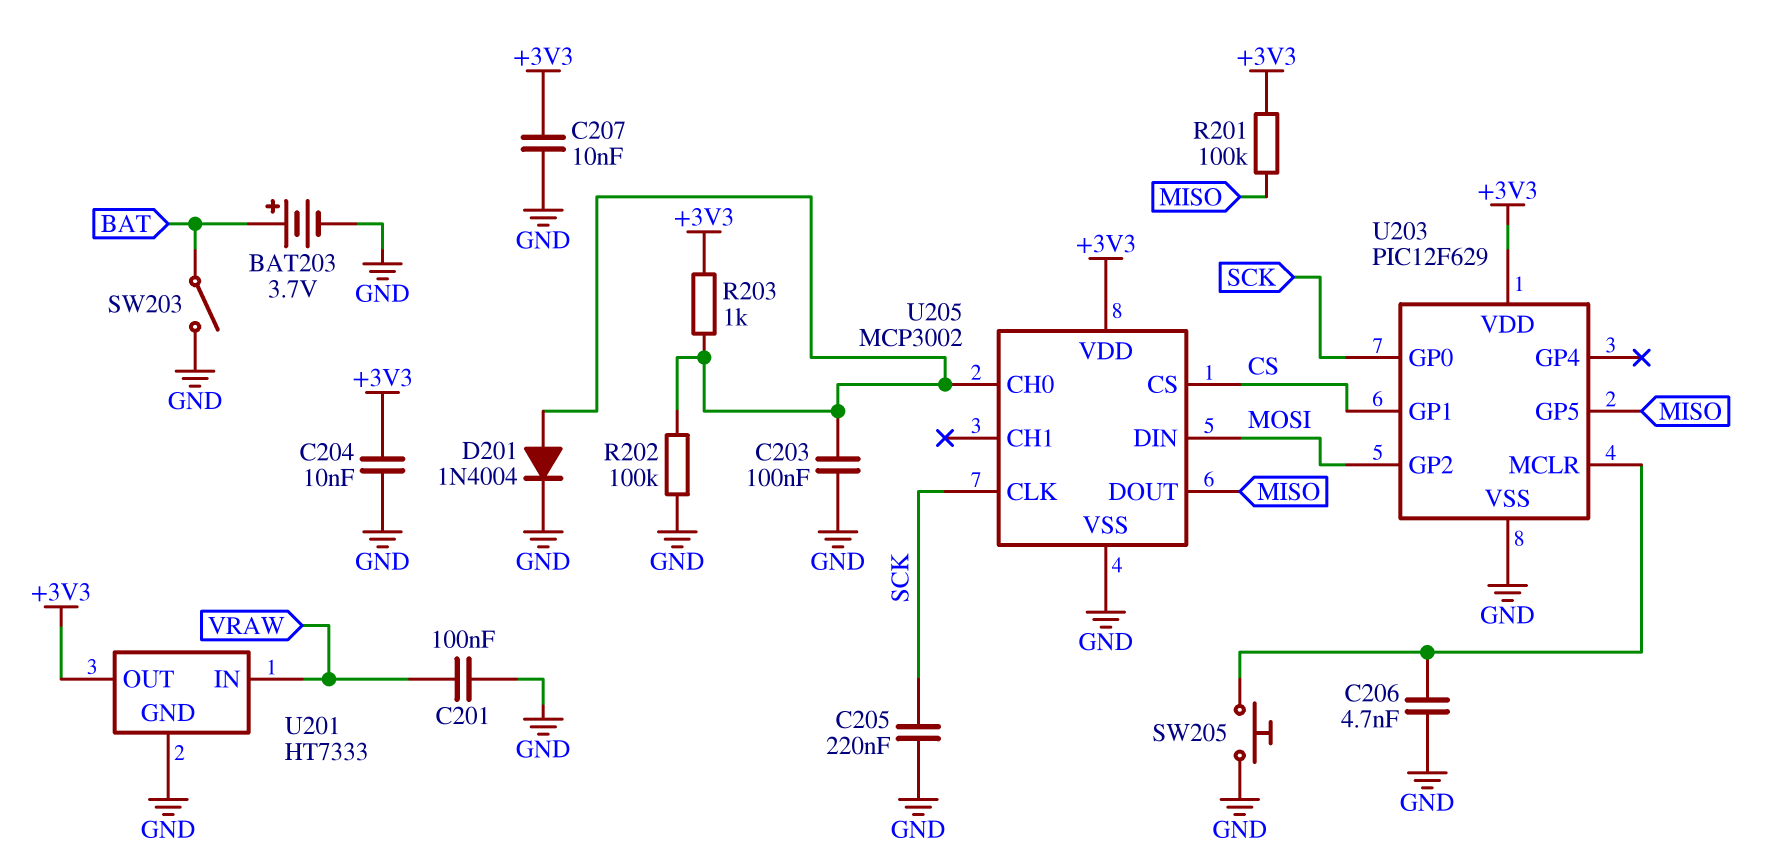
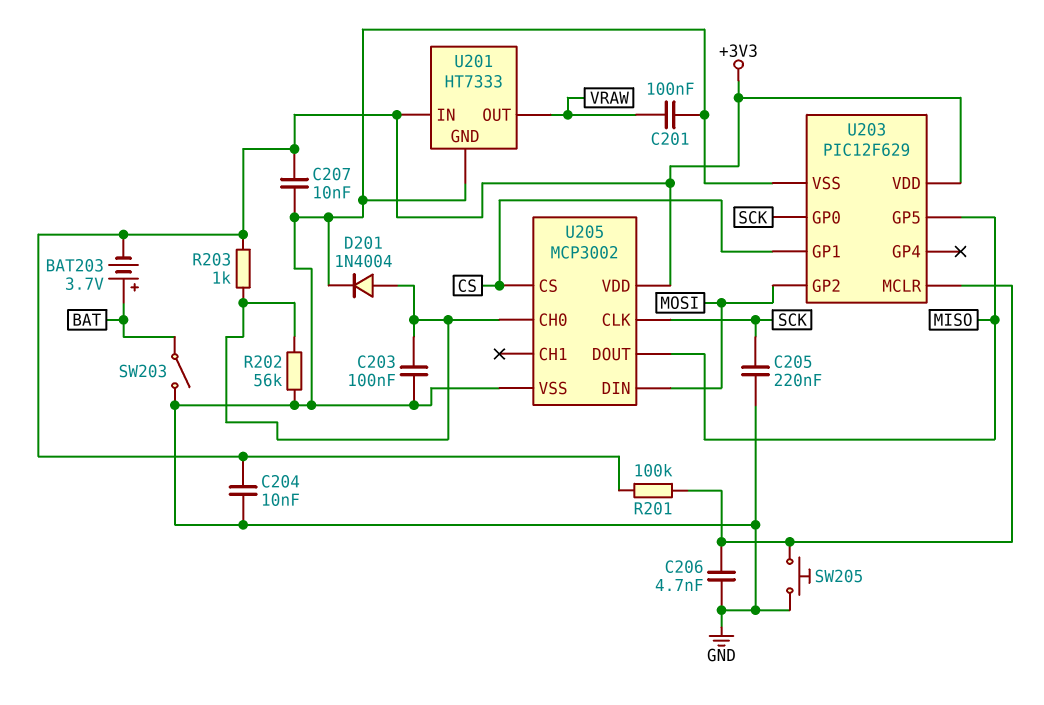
BAT203: 3.7V (plus BAT, minus GND) -> 3.7V (plus BAT, minus +3V3)
R201: 100k (+3V3, MISO) -> 100k (+3V3, U203/MCLR)
R202: 100k (GND, U205/CH0) -> 56k (GND, U205/CH0)
U201 pin IN: VRAW -> +3V3
U201 pin OUT: +3V3 -> VRAW

